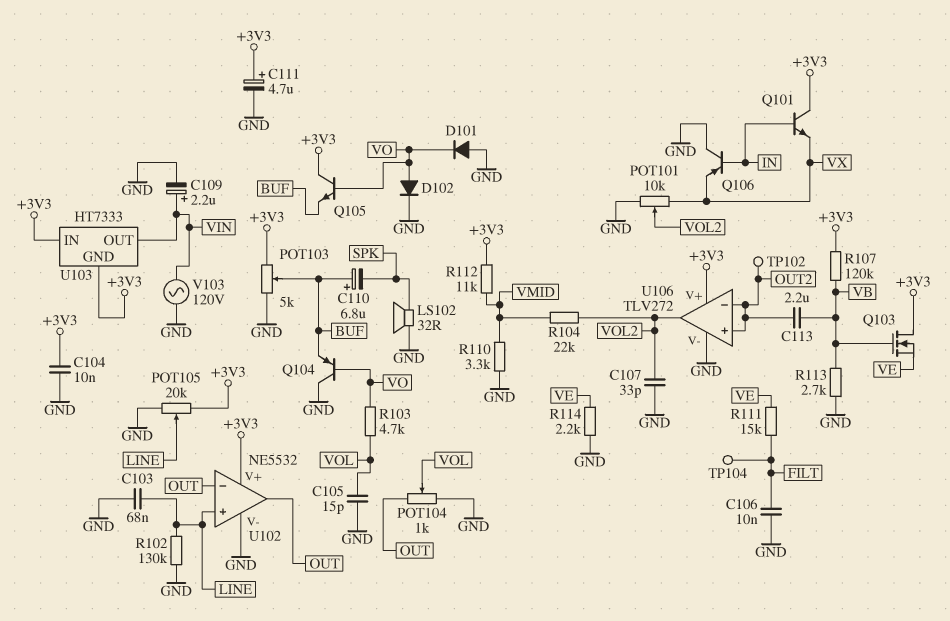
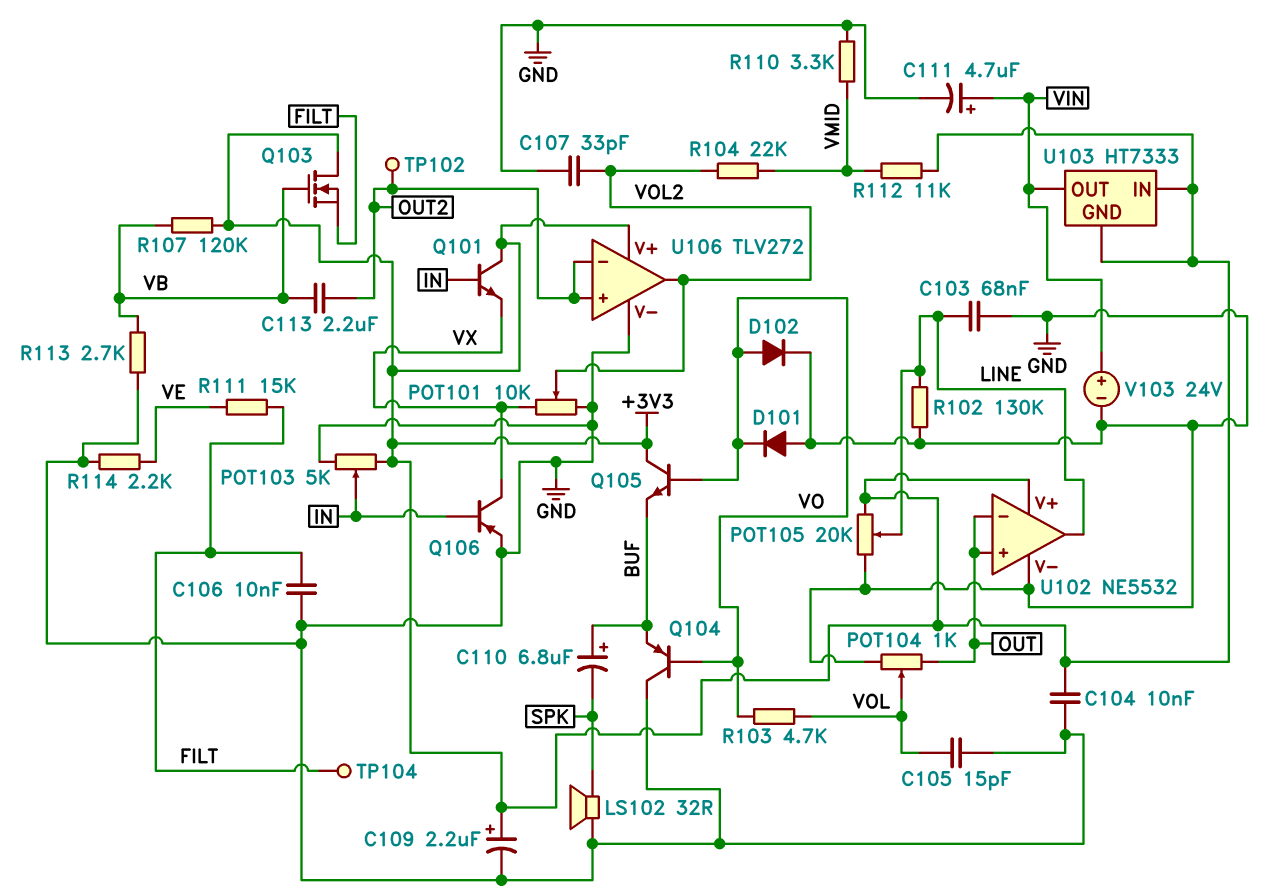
C109: 2.2uF (plus VIN, minus GND) -> 2.2uF (plus +3V3, minus GND)
C111: 4.7uF (plus +3V3, minus GND) -> 4.7uF (plus VIN, minus GND)
POT103: 5k (+3V3, GND, wiper BUF) -> 5k (+3V3, GND, wiper IN)
Q103: NMOS (G VB, D +3V3, S VE) -> NMOS (G VB, D +3V3, S FILT)
Q106: PNP (B IN, C GND, E VX) -> PNP (B IN, C VX, E GND)
U102 pin in+: LINE -> OUT
U102 pin out: OUT -> LINE
V103: AC 120V (GND, VIN) -> 24V (plus VIN, minus GND)

